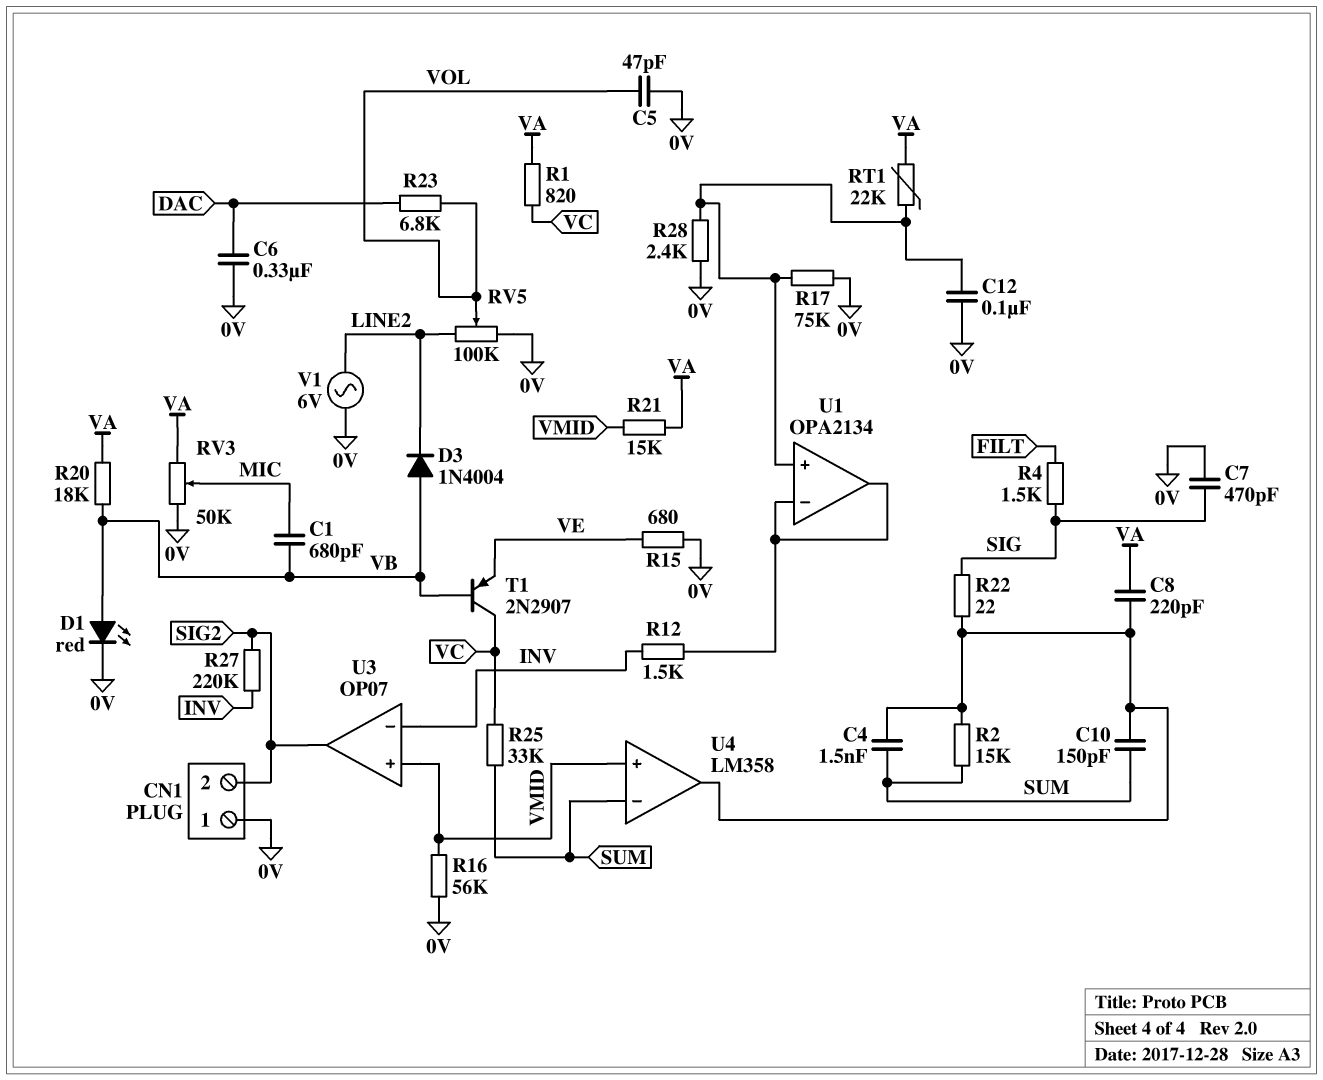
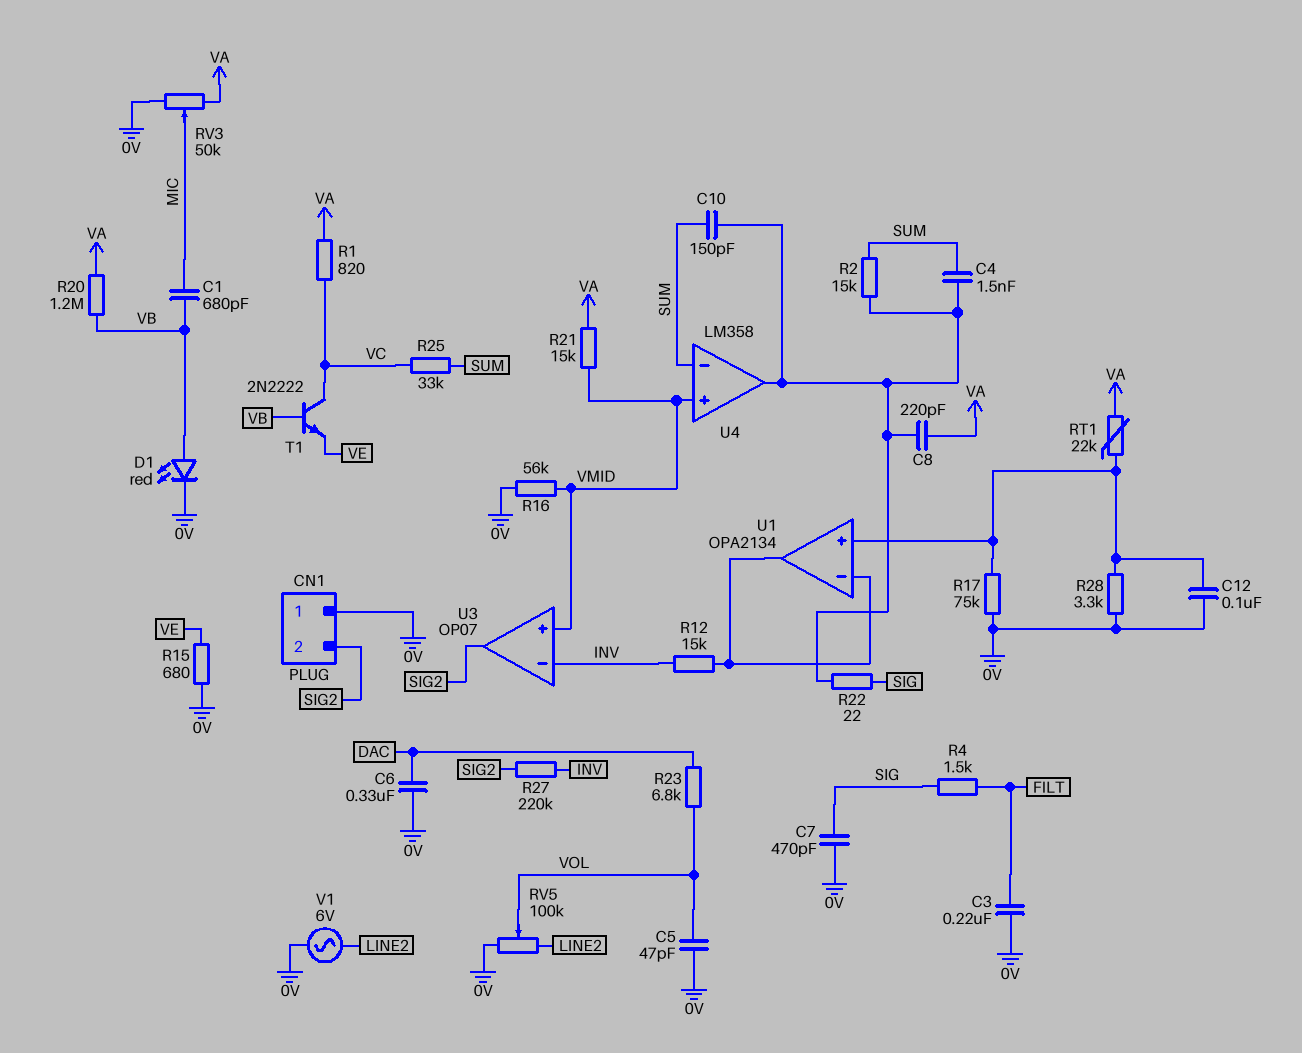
C3: none -> 220nF (0V, FILT)
D3: diode 1N4004 (A VB, K LINE2) -> none
R12: 1.5k (INV, U1/in-) -> 15k (INV, U1/in-)
R20: 18k (VA, VB) -> 1.2M (VA, VB)
R28: 2.4k (0V, U1/in+) -> 3.3k (0V, U1/in+)
T1: PNP 2N2907 (B VB, C VC, E VE) -> NPN 2N2222 (B VB, C VC, E VE)

